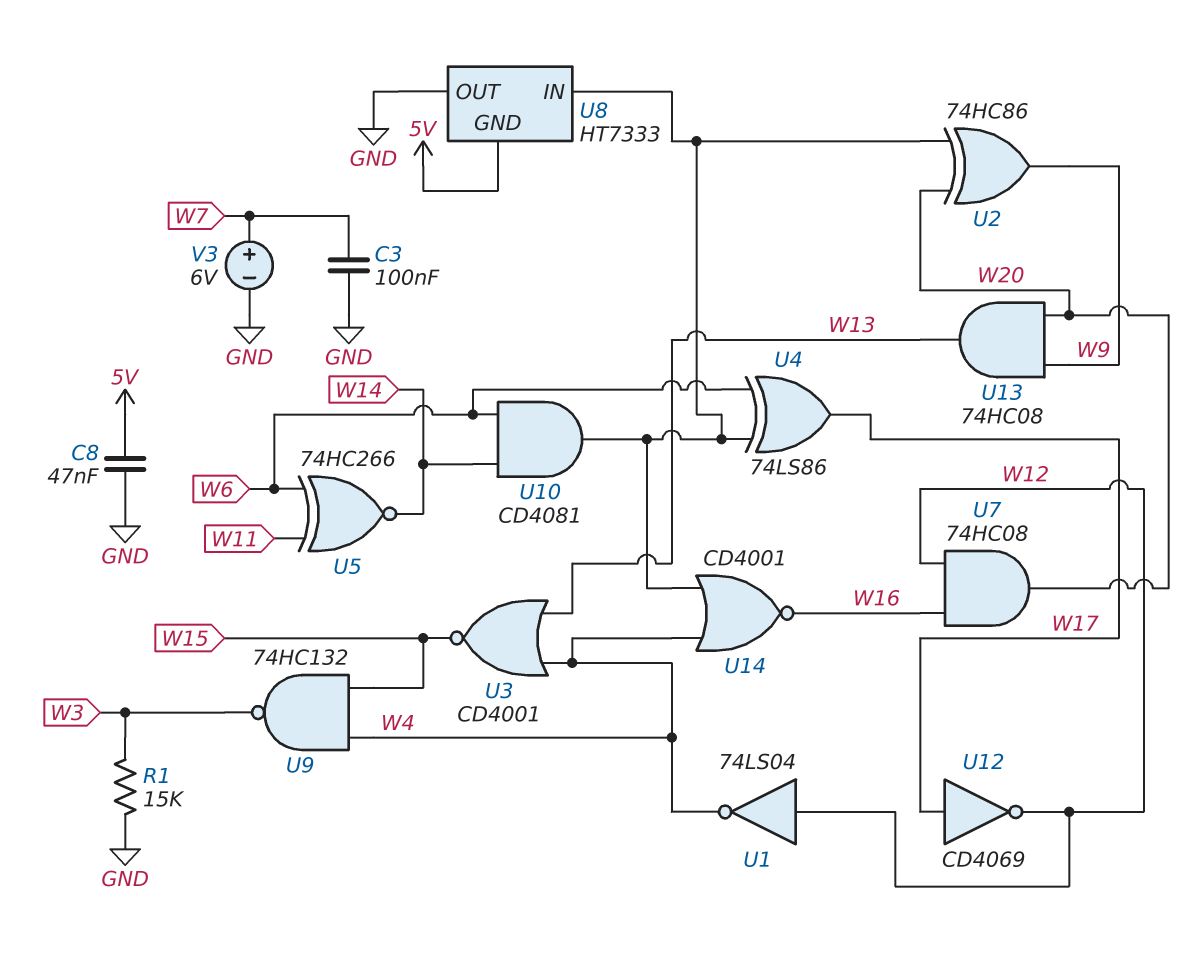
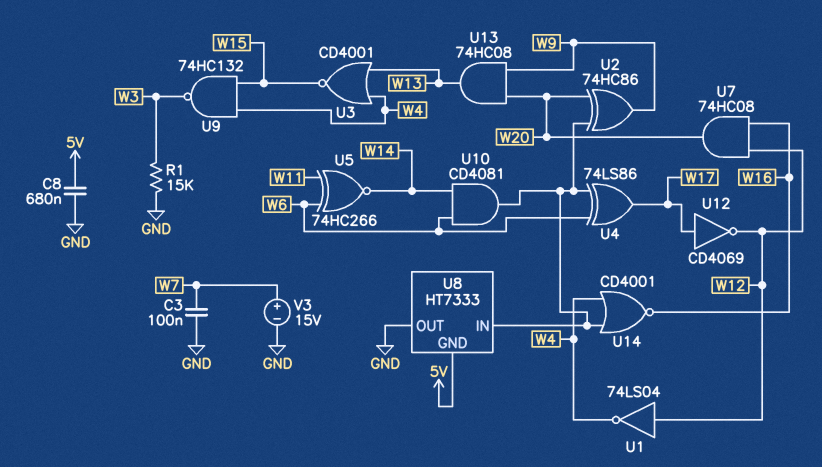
C8: 47nF (5V, GND) -> 680nF (5V, GND)
V3: 6V (plus W7, minus GND) -> 15V (plus W7, minus GND)

